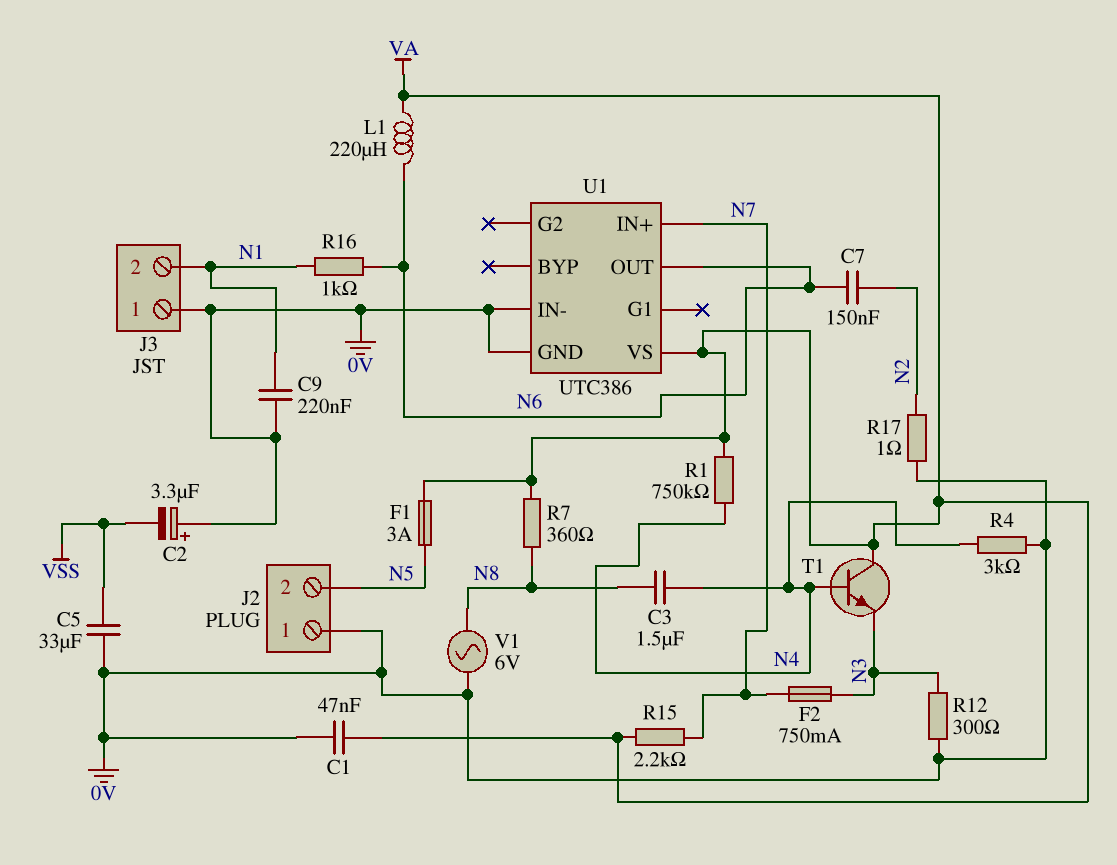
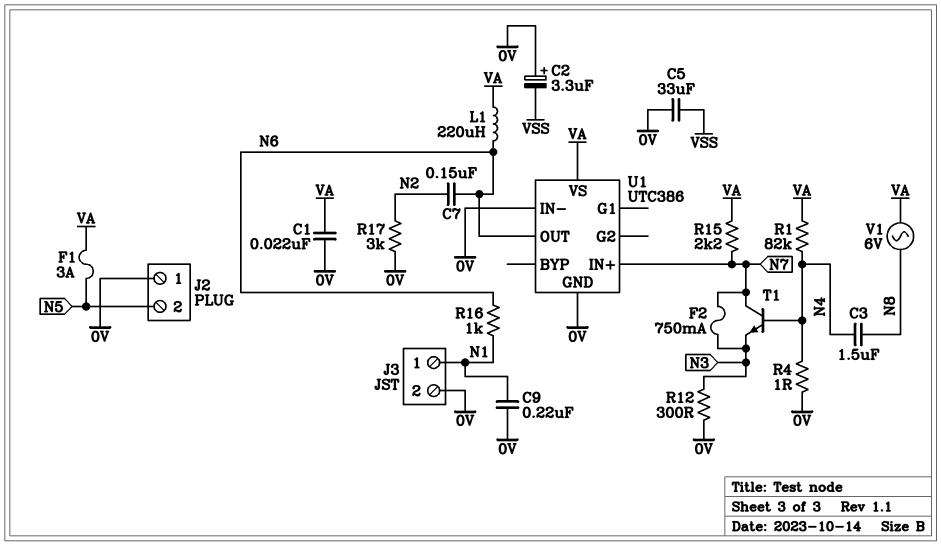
C1: 47nF (0V, VA) -> 22nF (0V, VA)
J3 pin 1: 0V -> N1
J3 pin 2: N1 -> 0V
R1: 750k (N4, VA) -> 82k (N4, VA)
R4: 3k (0V, N4) -> 1 (0V, N4)
R7: 360 (N8, VA) -> none
R17: 1 (0V, N2) -> 3k (0V, N2)
T1: NPN (B N4, C VA, E N3) -> NPN (B N4, C N7, E N3)
V1: AC 6V (0V, N8) -> AC 6V (N8, VA)

